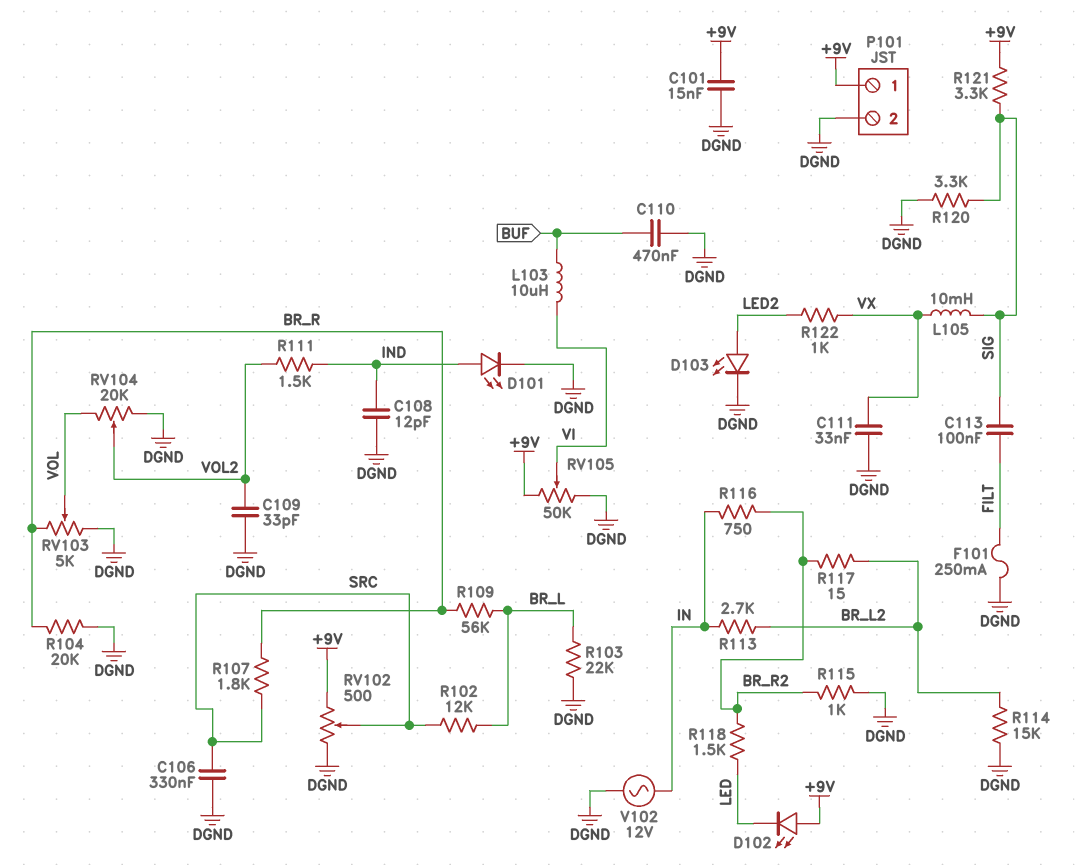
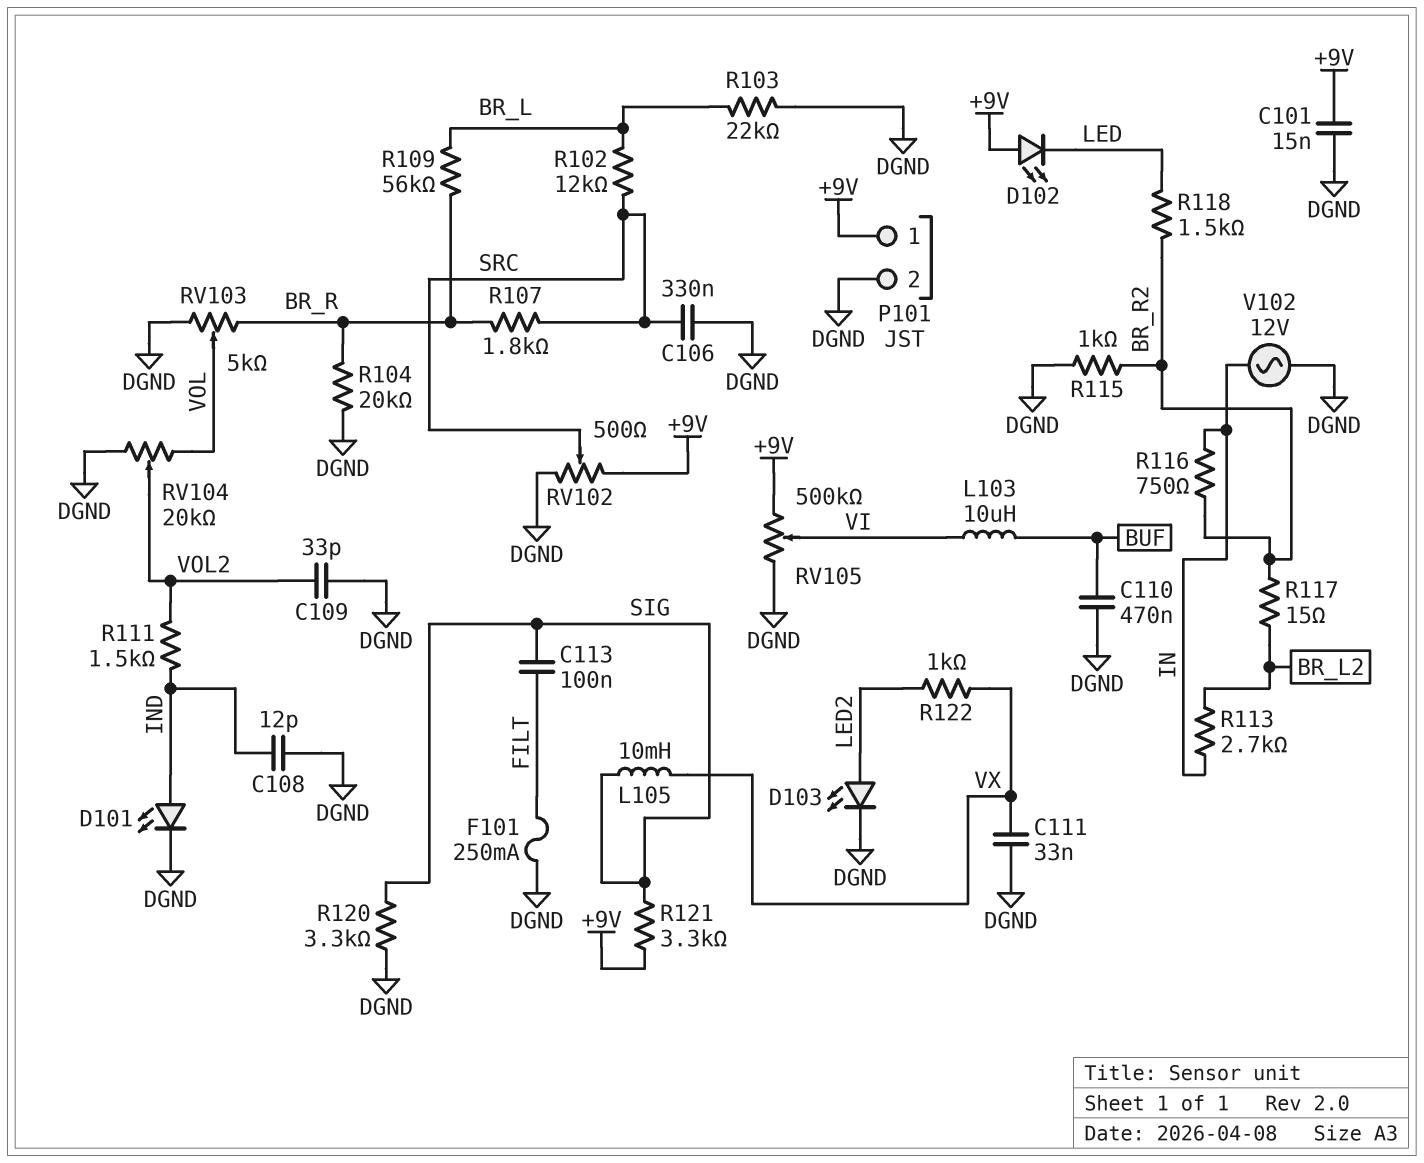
R114: 15k (BR_L2, DGND) -> none
RV105: 50k (+9V, DGND, wiper VI) -> 500k (+9V, DGND, wiper VI)

